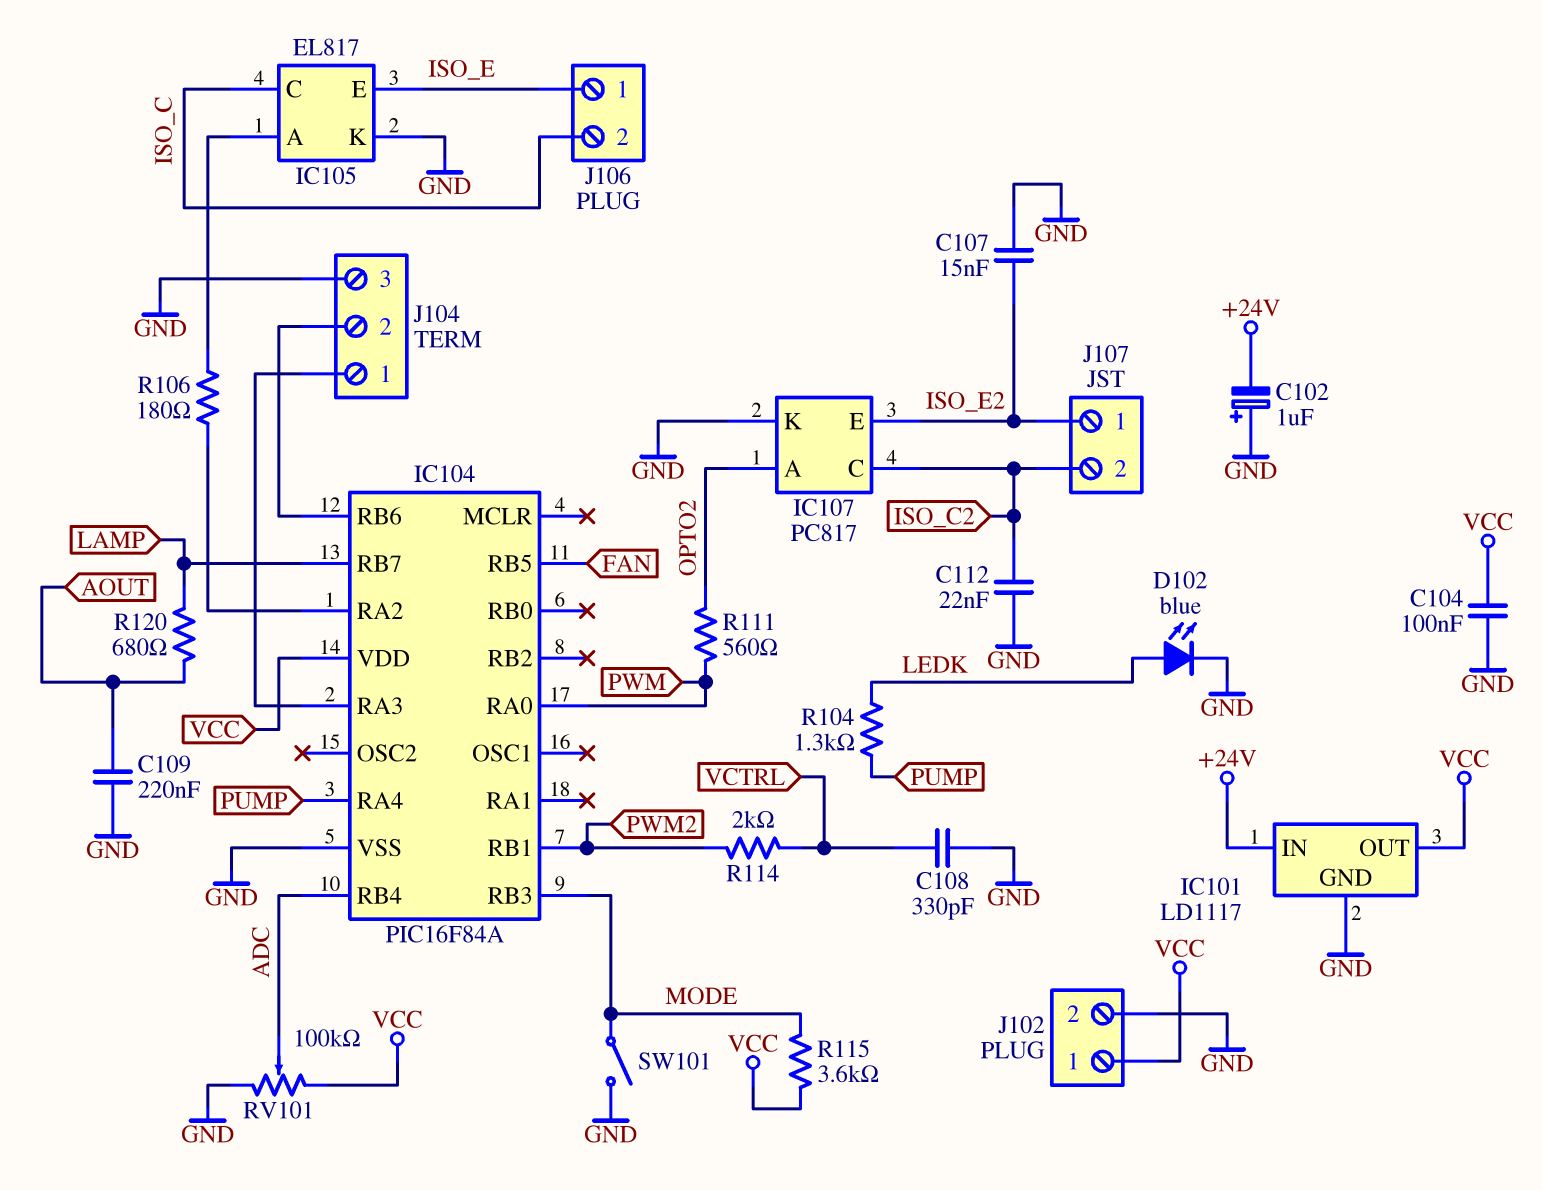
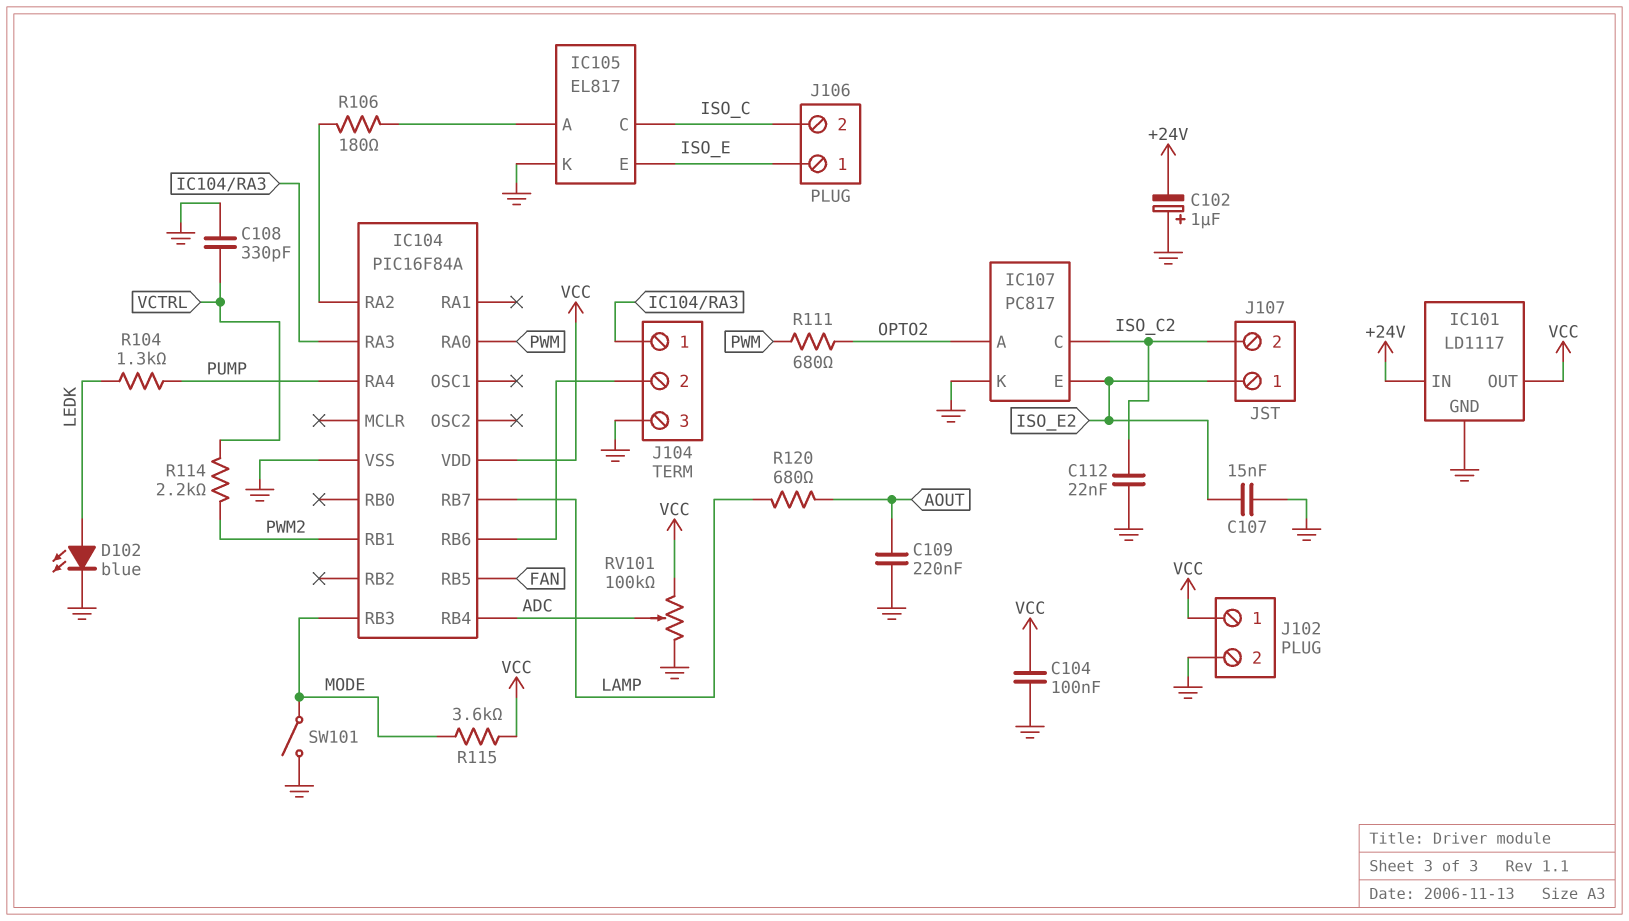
R111: 560 (OPTO2, PWM) -> 680 (OPTO2, PWM)
R114: 2k (PWM2, VCTRL) -> 2.2k (PWM2, VCTRL)

